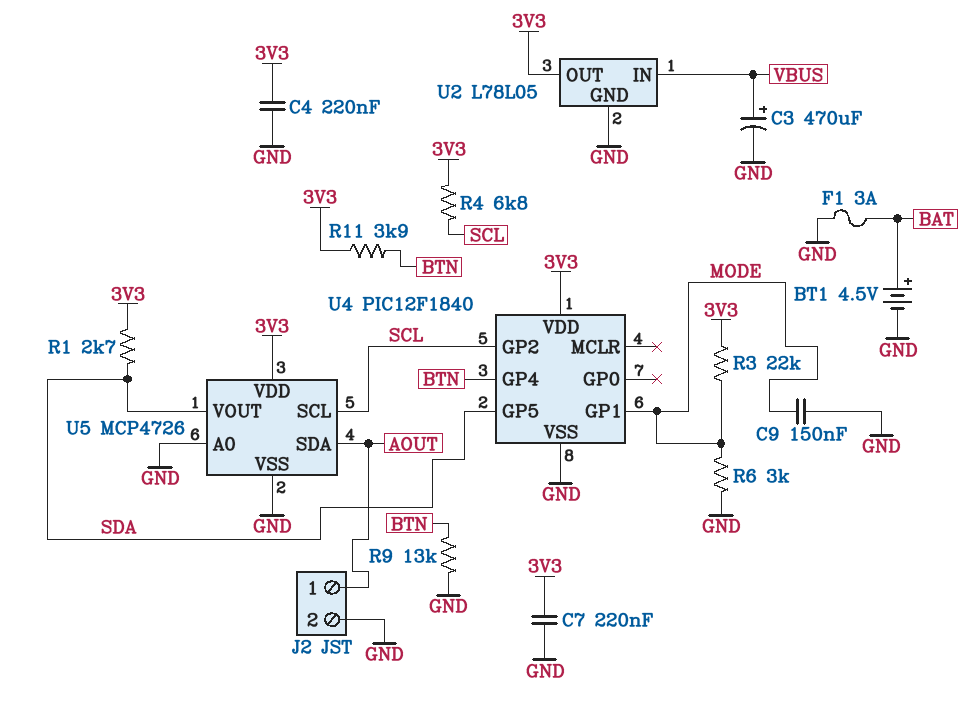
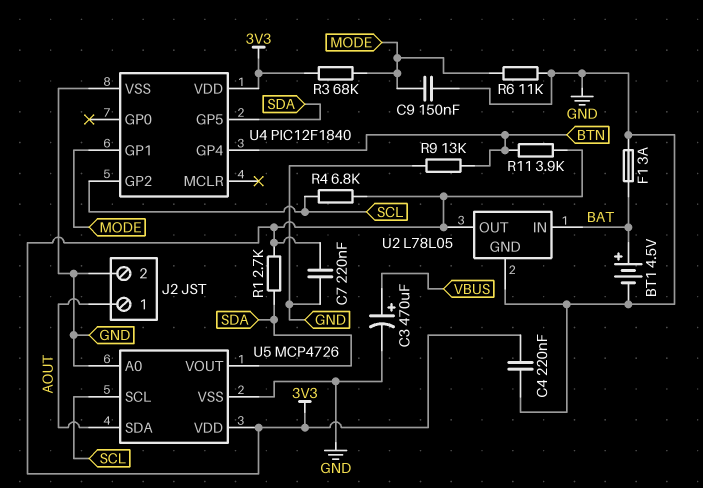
R3: 22k (3V3, MODE) -> 68k (3V3, MODE)
R6: 3k (GND, MODE) -> 11k (GND, MODE)
U2 pin IN: VBUS -> BAT

